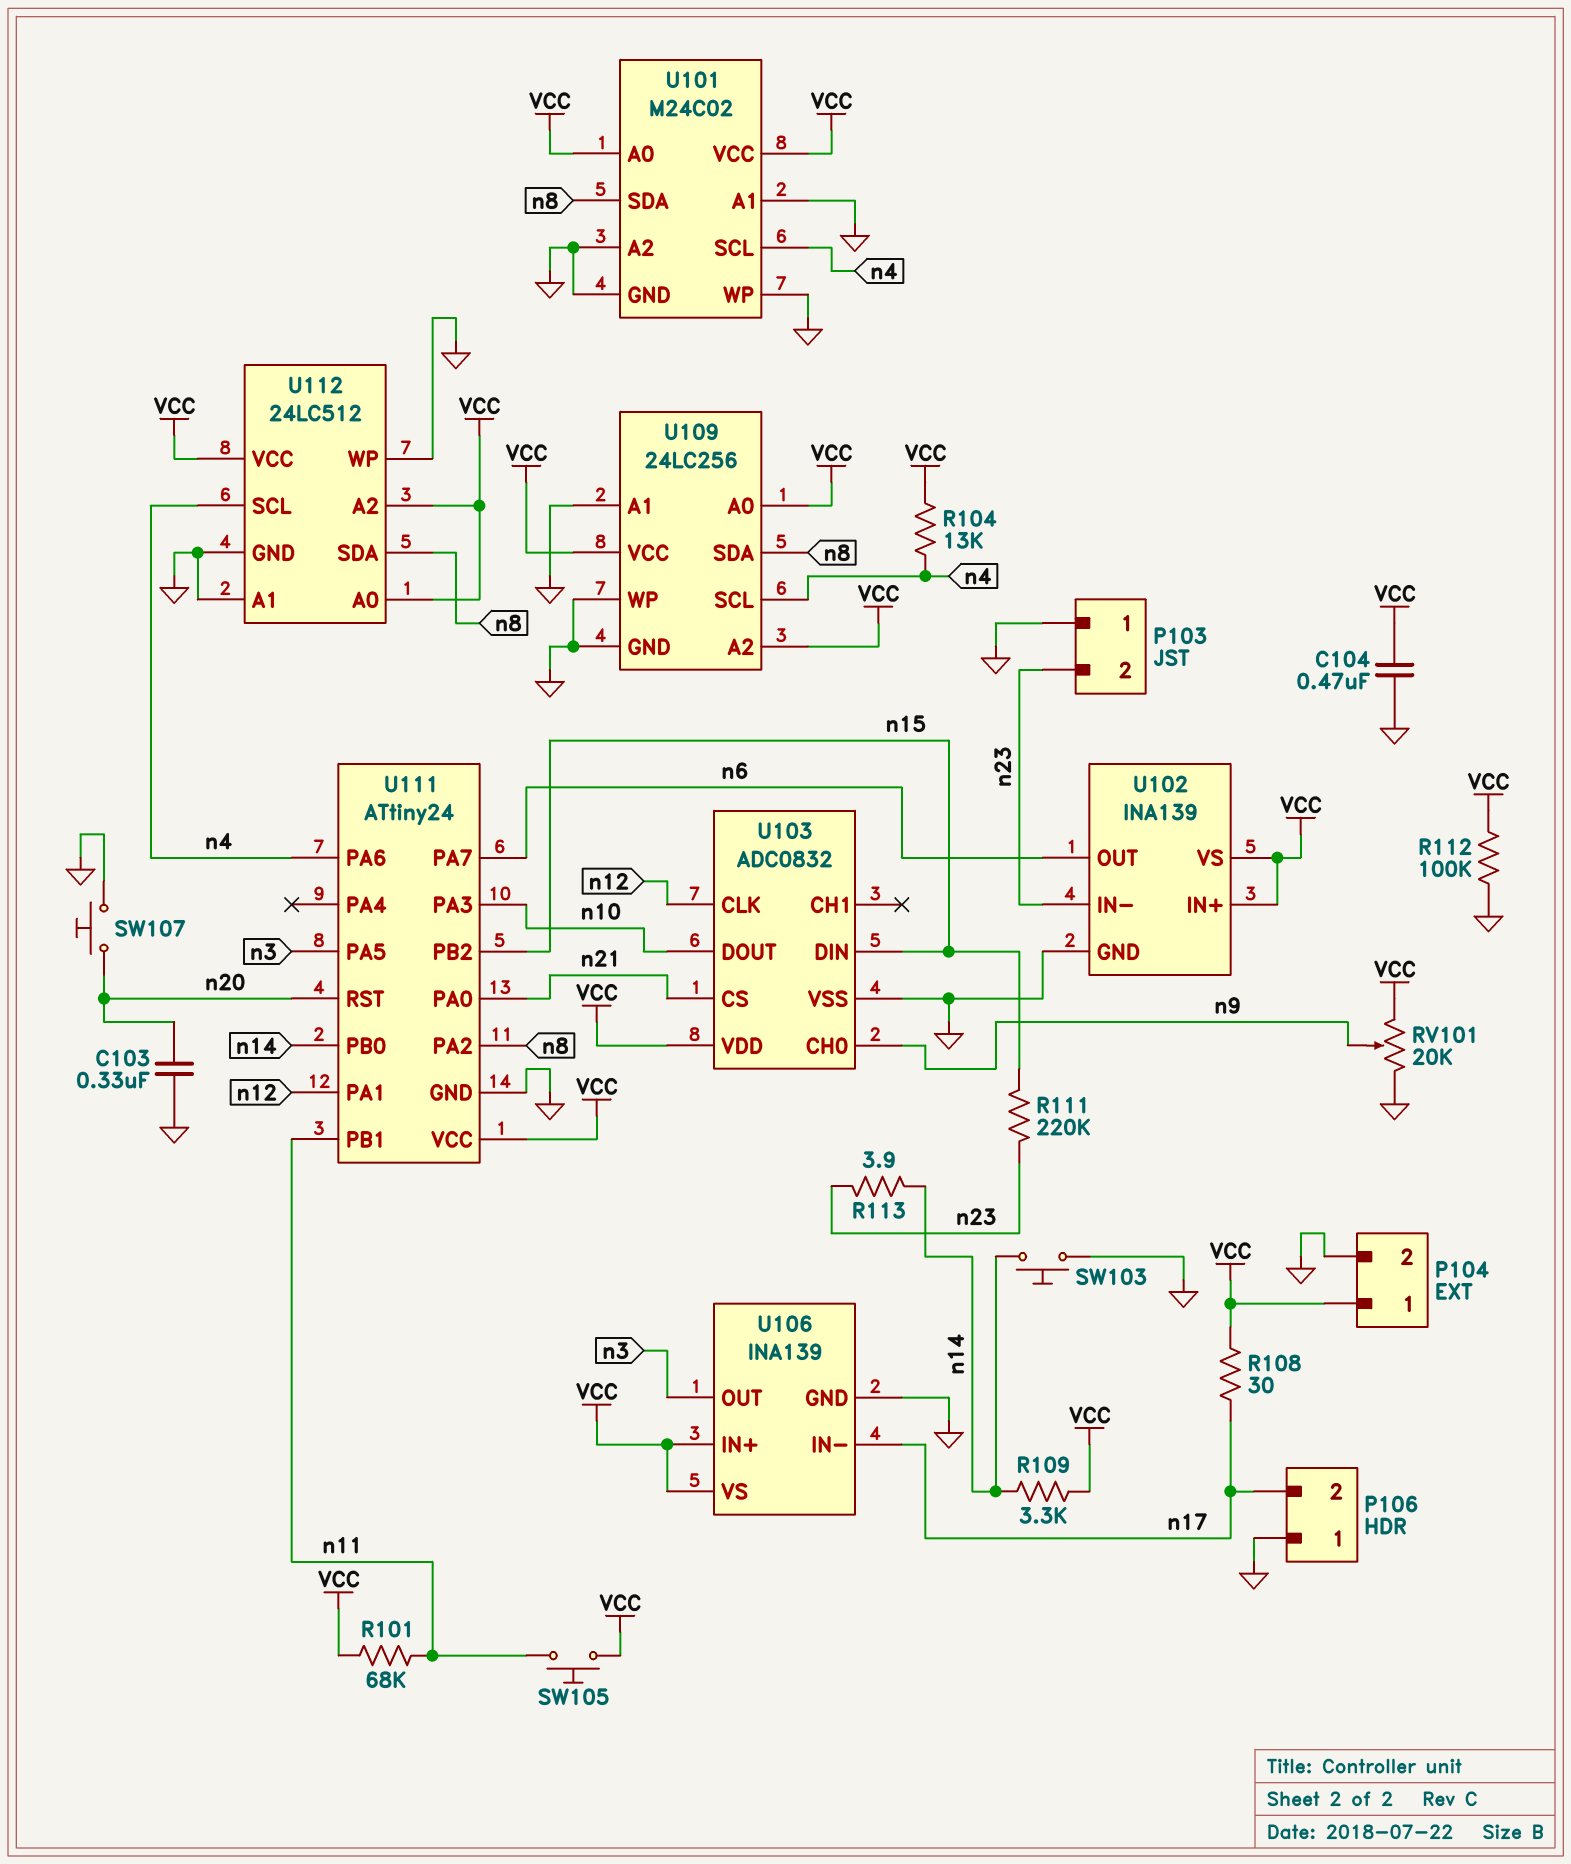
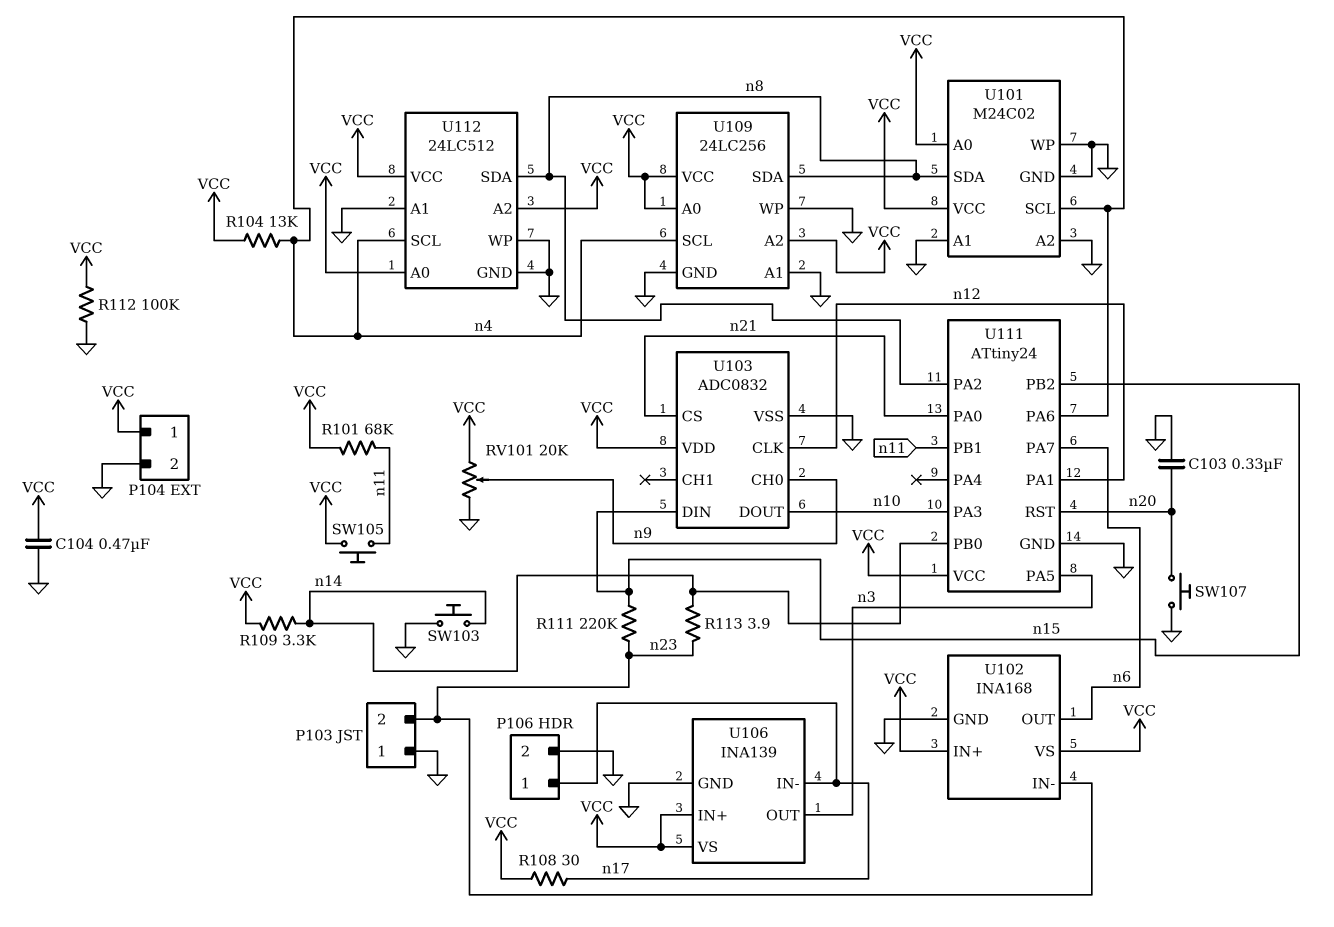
P106 pin 1: GND -> n17
P106 pin 2: n17 -> GND
U102: INA139 -> INA168

